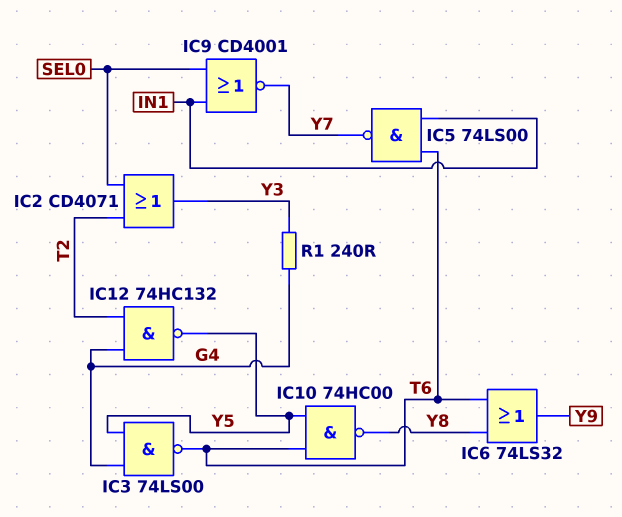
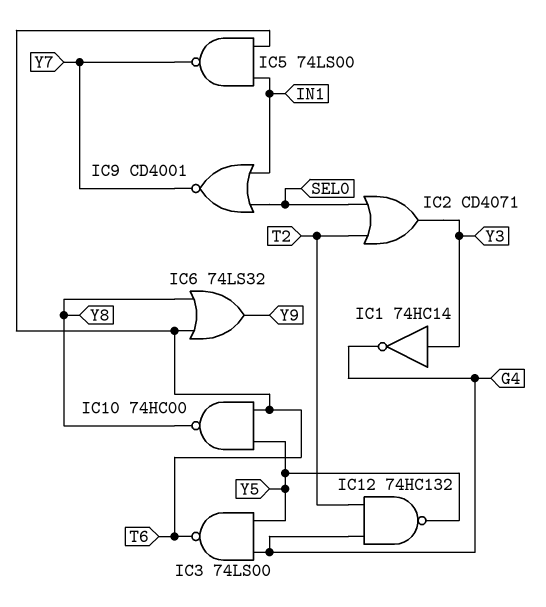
IC1: none -> NOT 74HC14 (in Y3, out G4)
R1: 240 (G4, Y3) -> none

